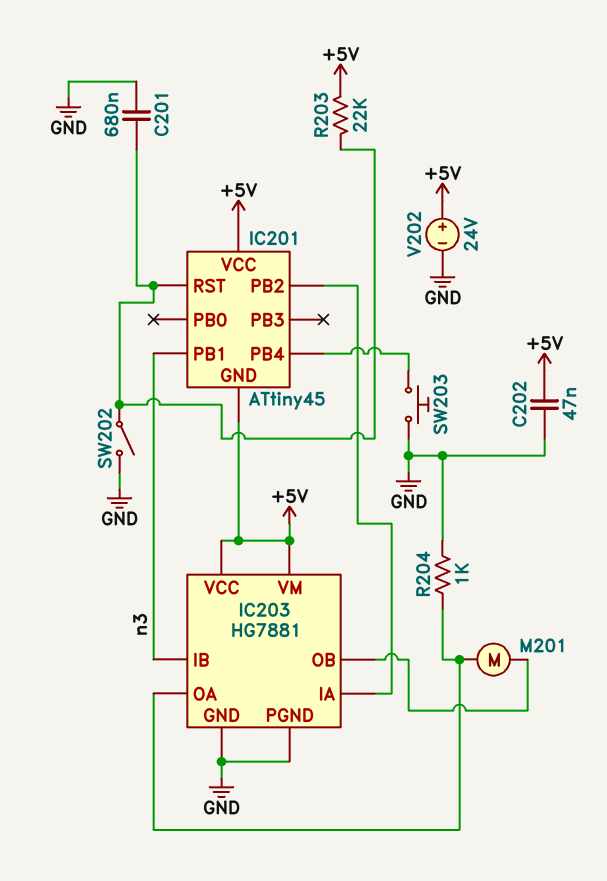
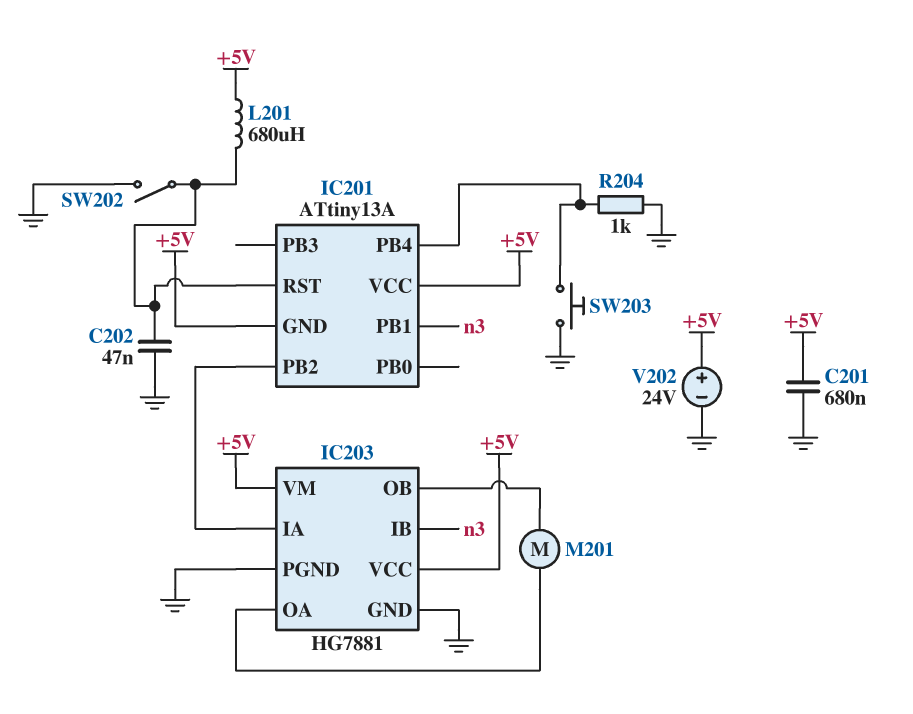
C201: 680nF (GND, IC201/RST) -> 680nF (+5V, GND)
C202: 47nF (+5V, GND) -> 47nF (GND, IC201/RST)
IC201: ATtiny45 -> ATtiny13A
L201: none -> 680uH (+5V, IC201/RST)
R203: 22k (+5V, IC201/RST) -> none
R204: 1k (GND, IC203/OA) -> 1k (GND, IC201/PB4)

